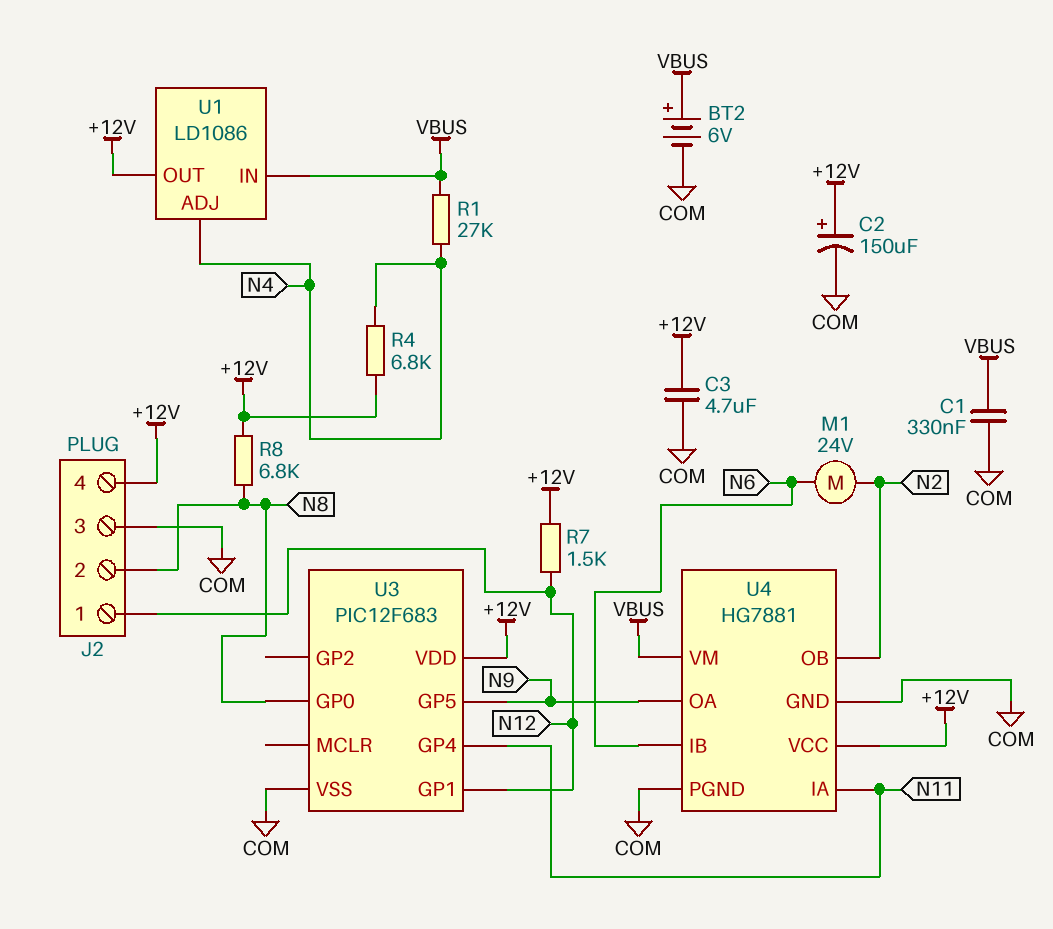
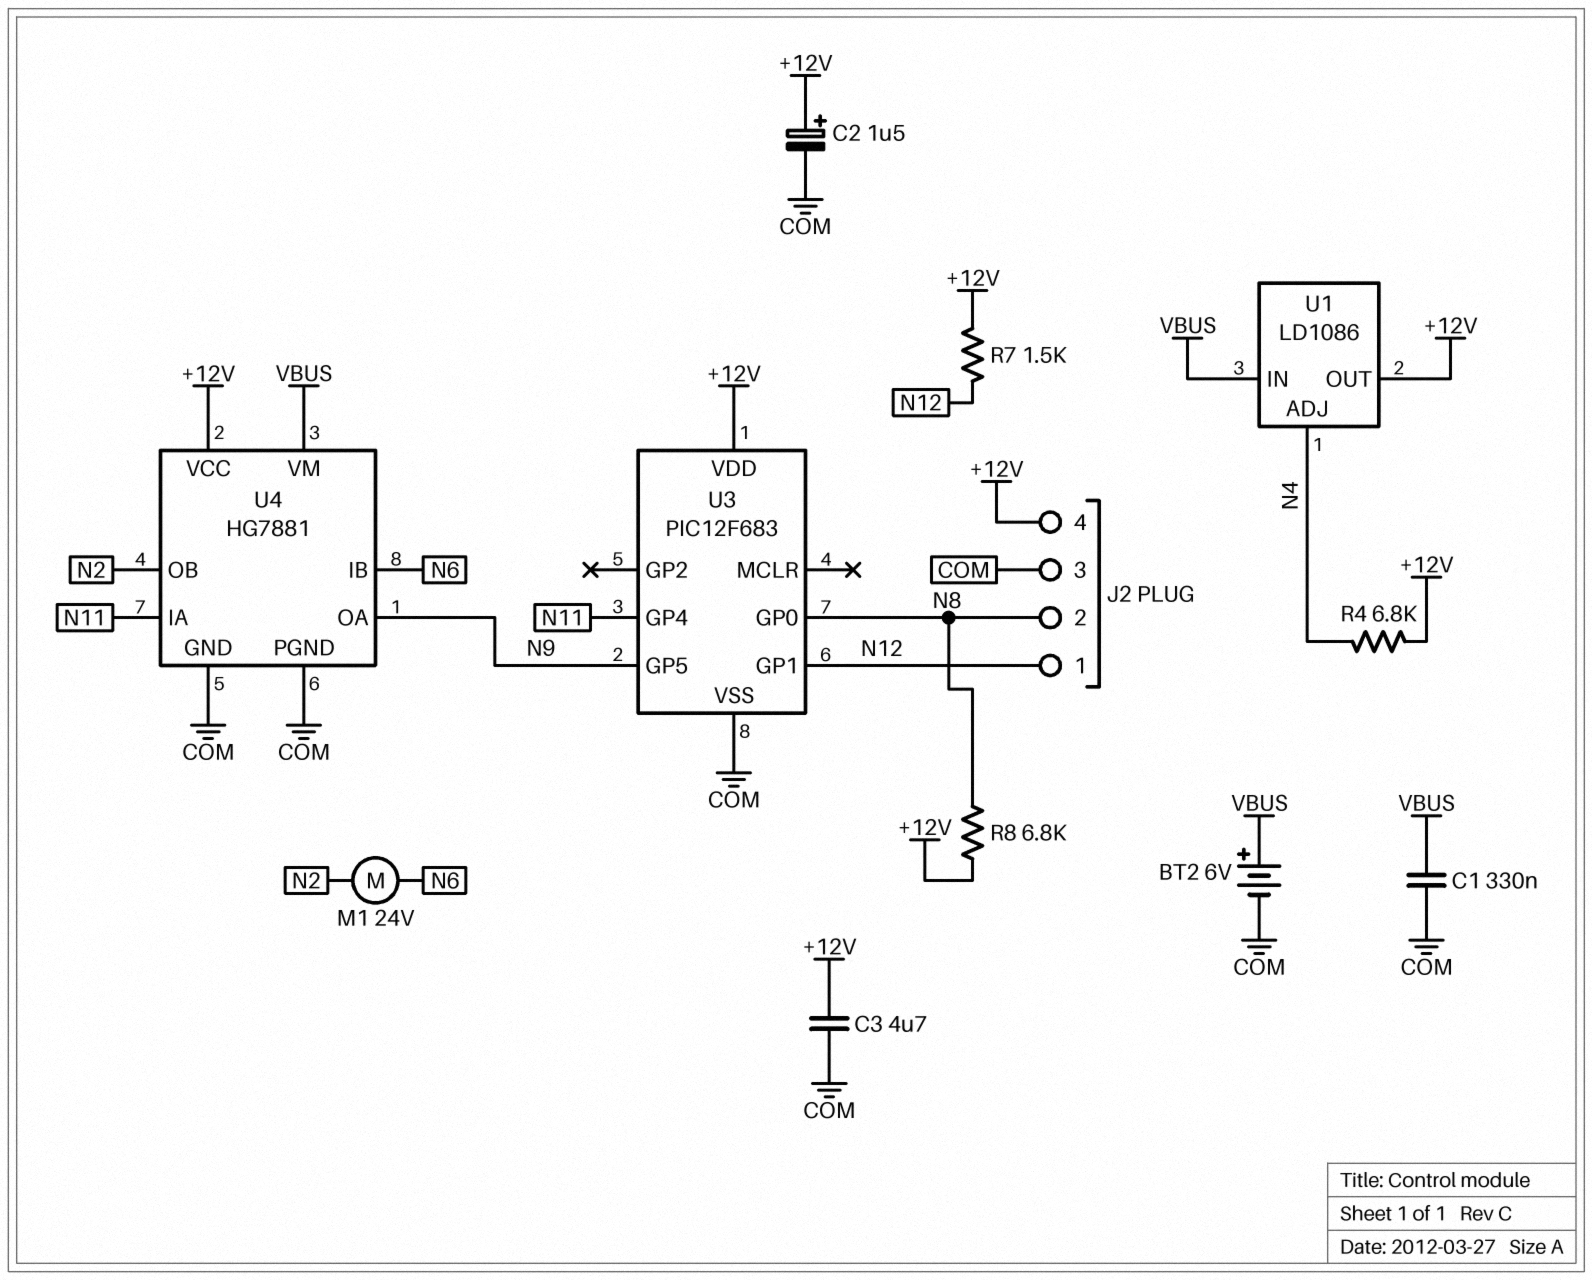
C2: 150uF (plus +12V, minus COM) -> 1.5uF (plus +12V, minus COM)
R1: 27k (N4, VBUS) -> none

